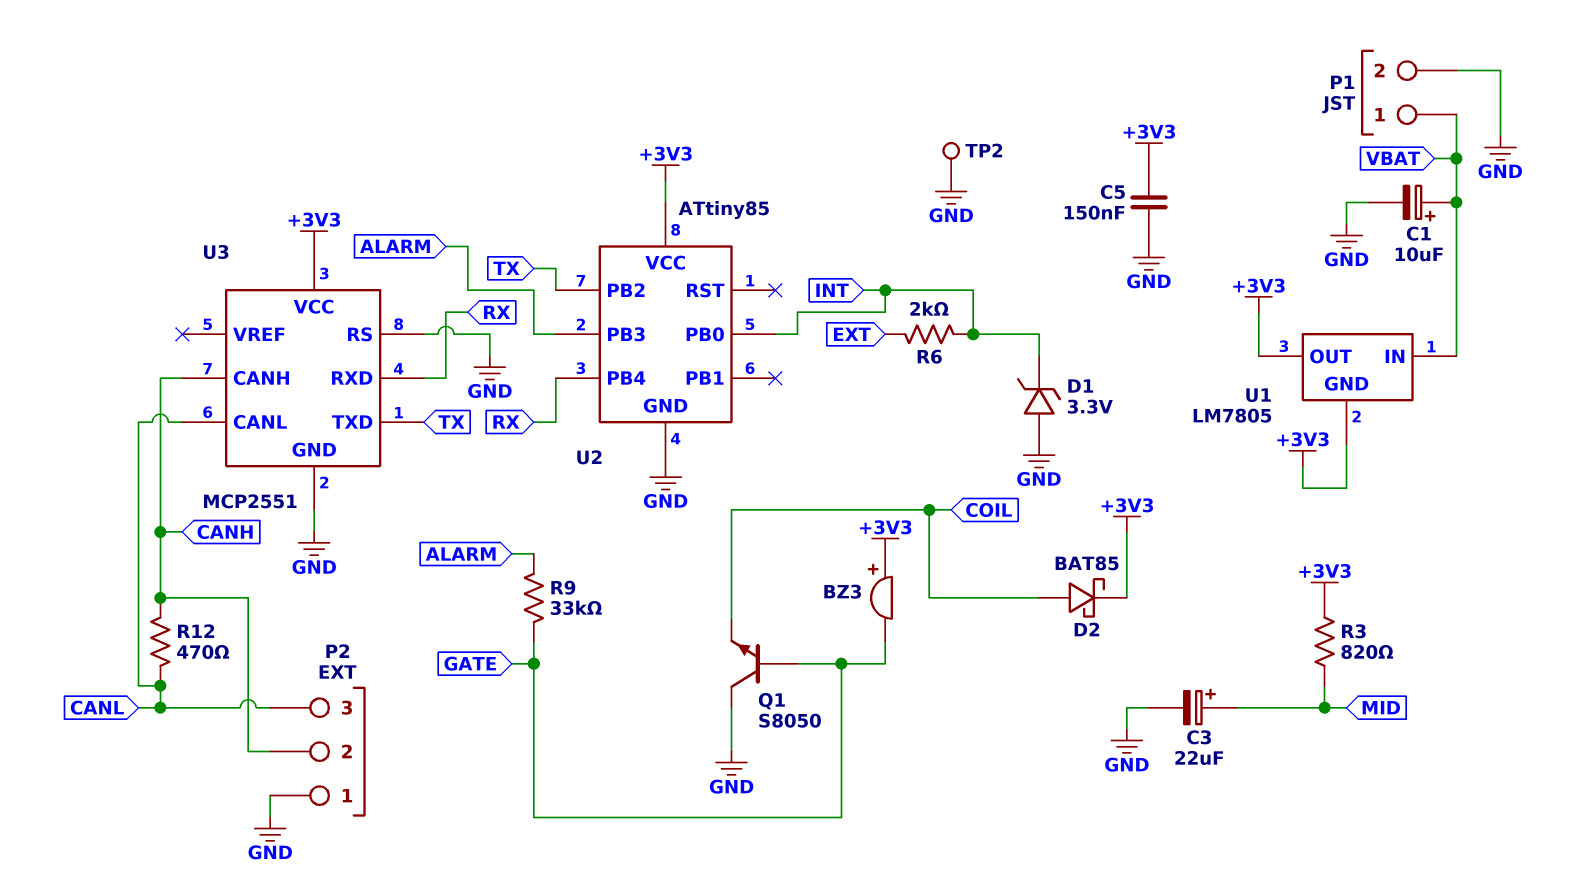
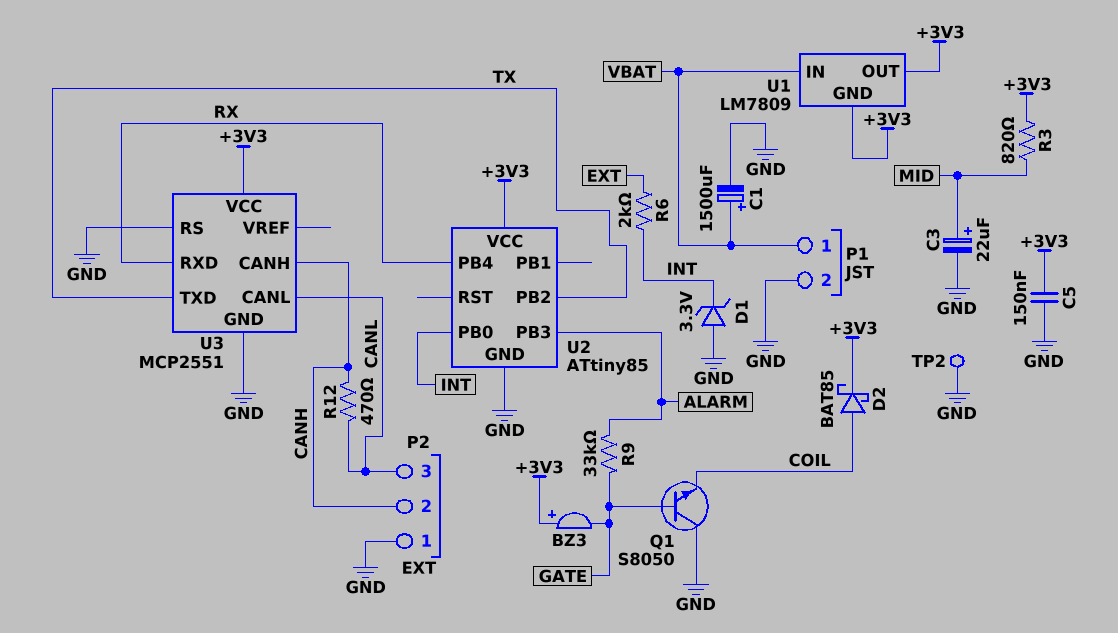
C1: 10uF (plus VBAT, minus GND) -> 1500uF (plus VBAT, minus GND)
U1: LM7805 -> LM7809

